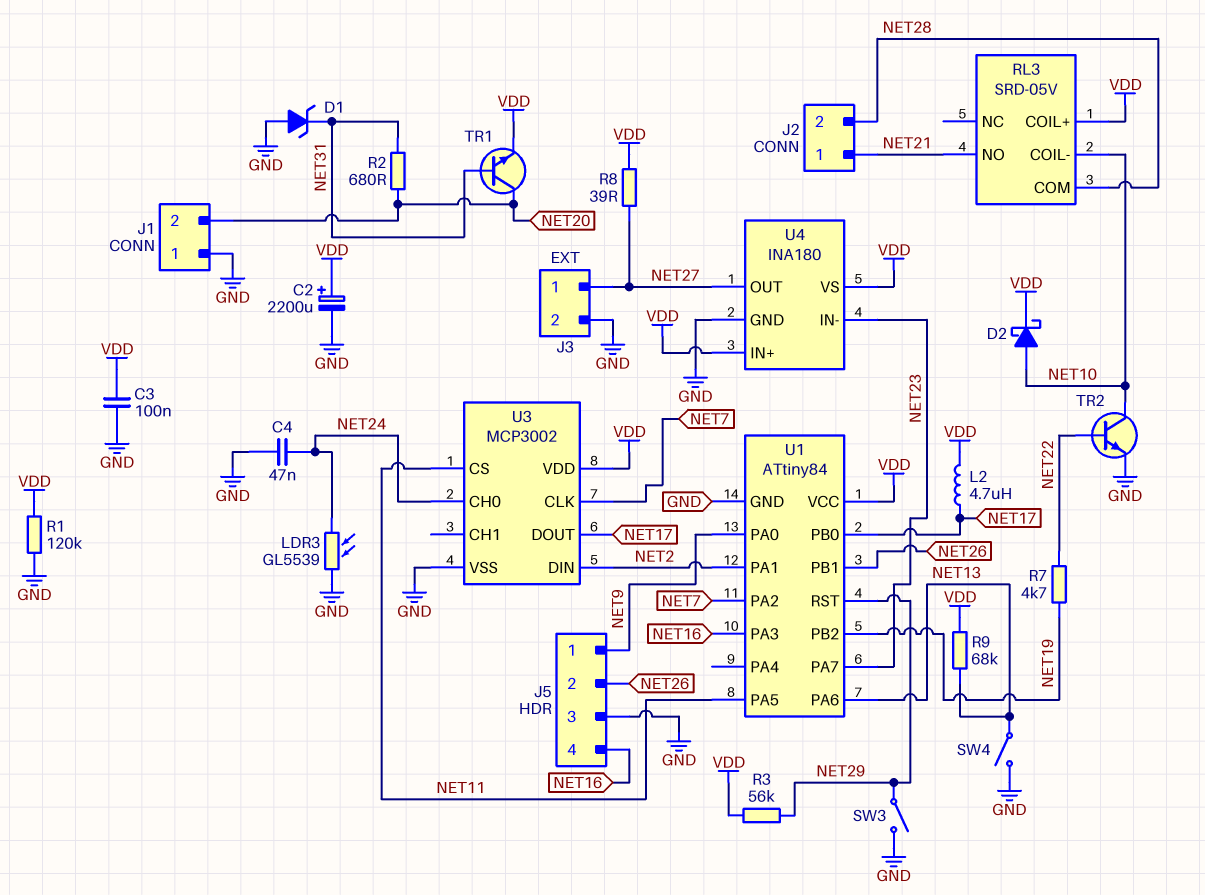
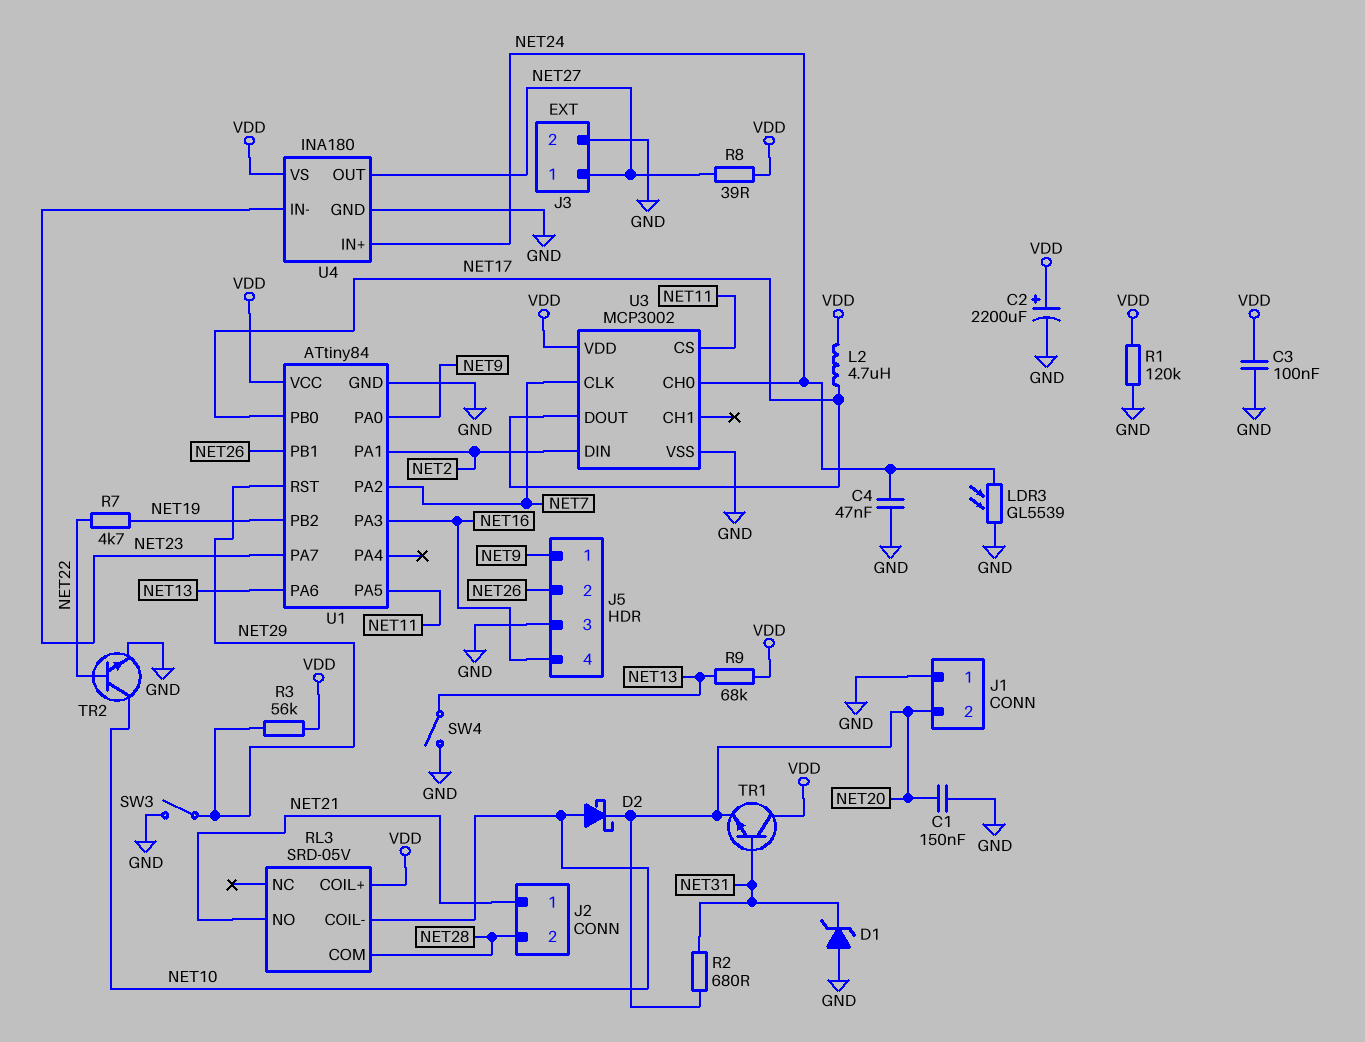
C1: none -> 150nF (GND, NET20)
D2: schottky (A NET10, K VDD) -> schottky (A NET10, K NET20)
TR1: NPN (B NET31, C NET20, E VDD) -> NPN (B NET31, C VDD, E NET20)
U4 pin IN+: VDD -> NET24

